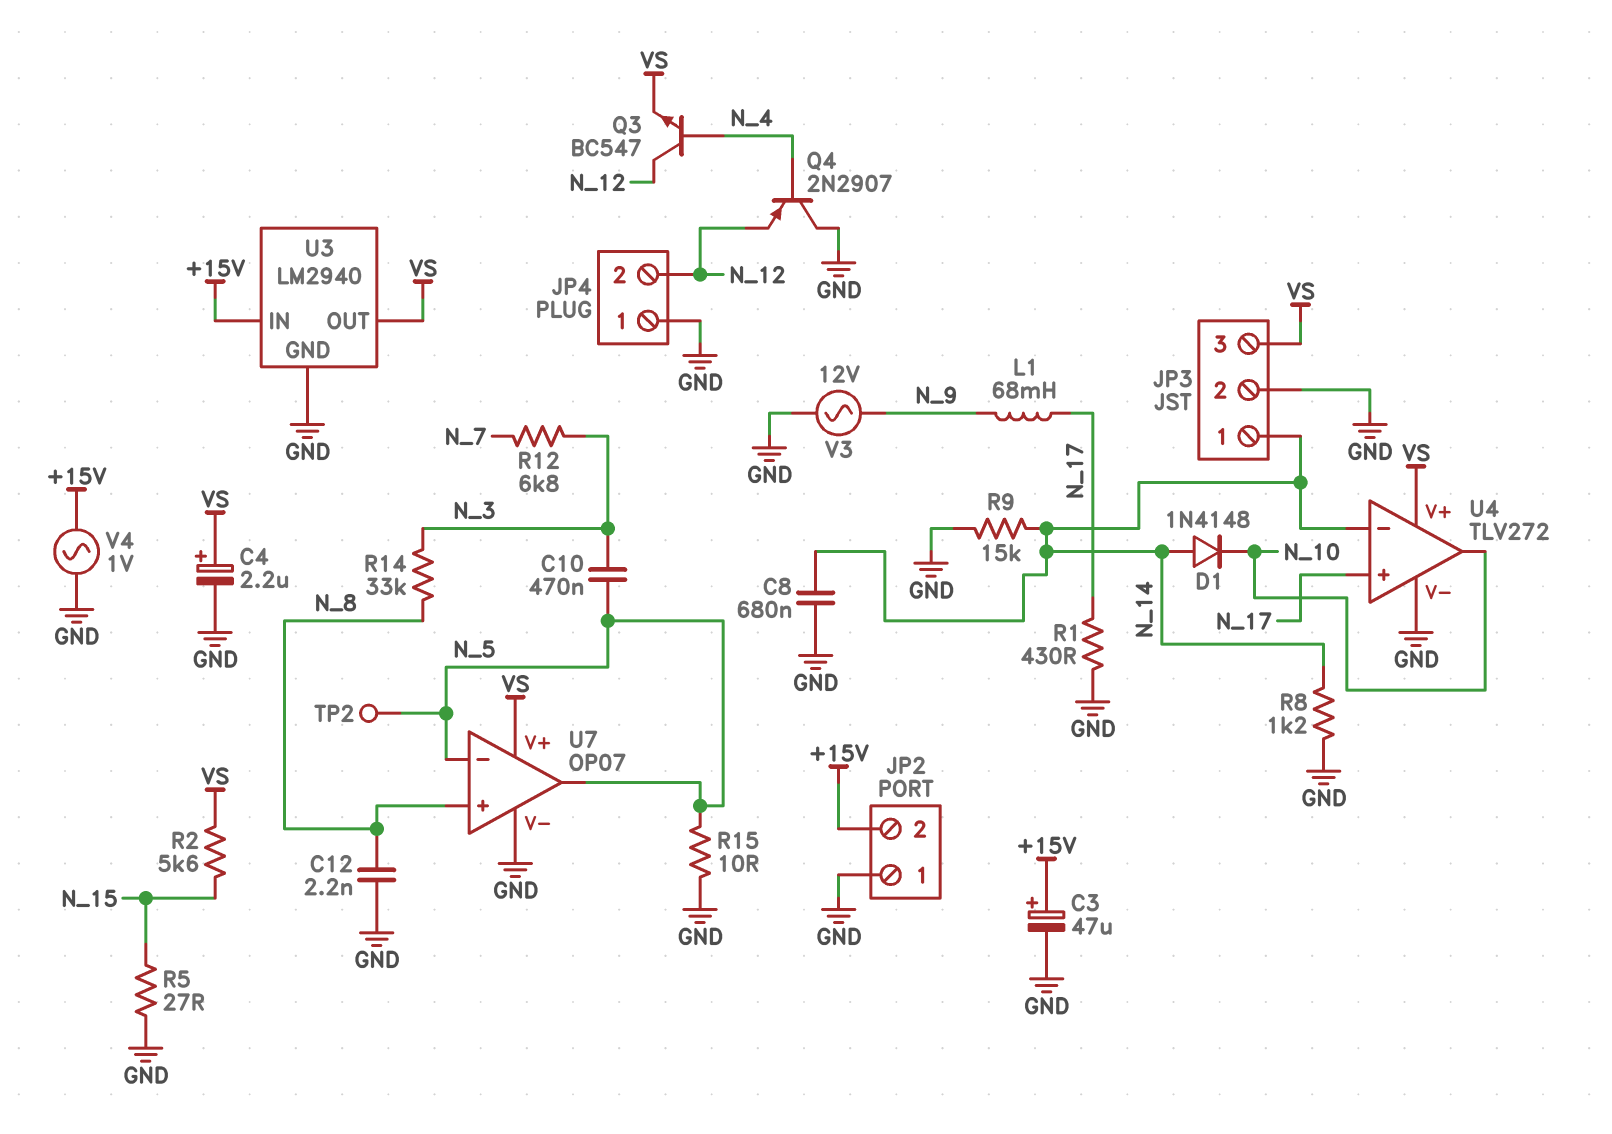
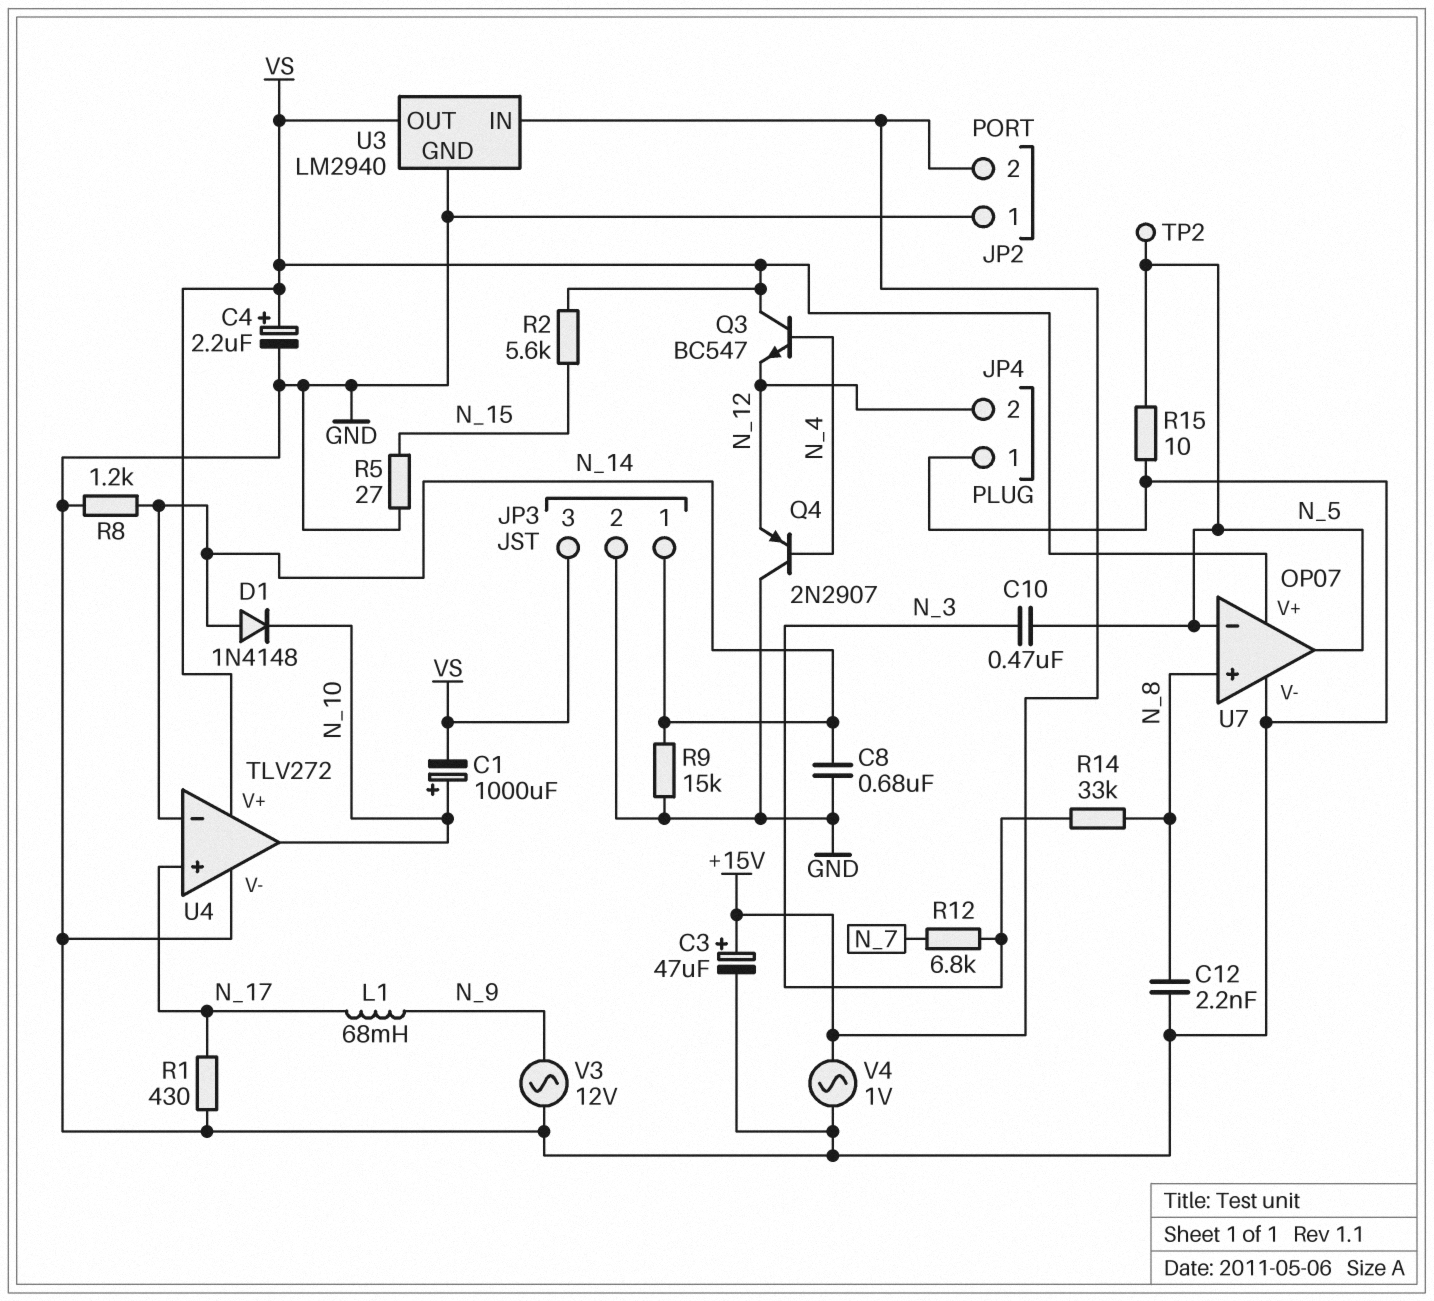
C1: none -> 1000uF (plus N_10, minus VS)
Q3: NPN BC547 (B N_4, C N_12, E VS) -> NPN BC547 (B N_4, C VS, E N_12)

